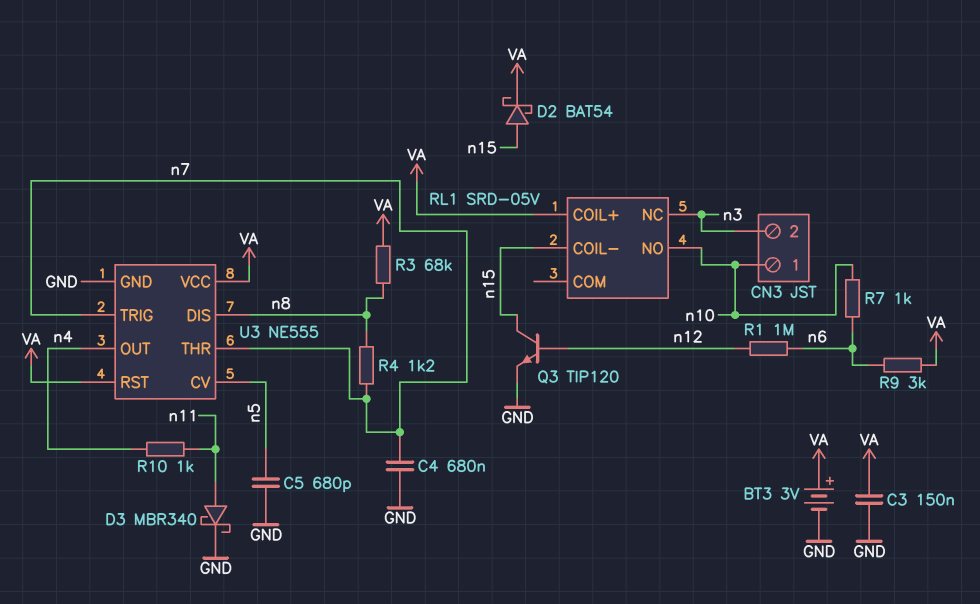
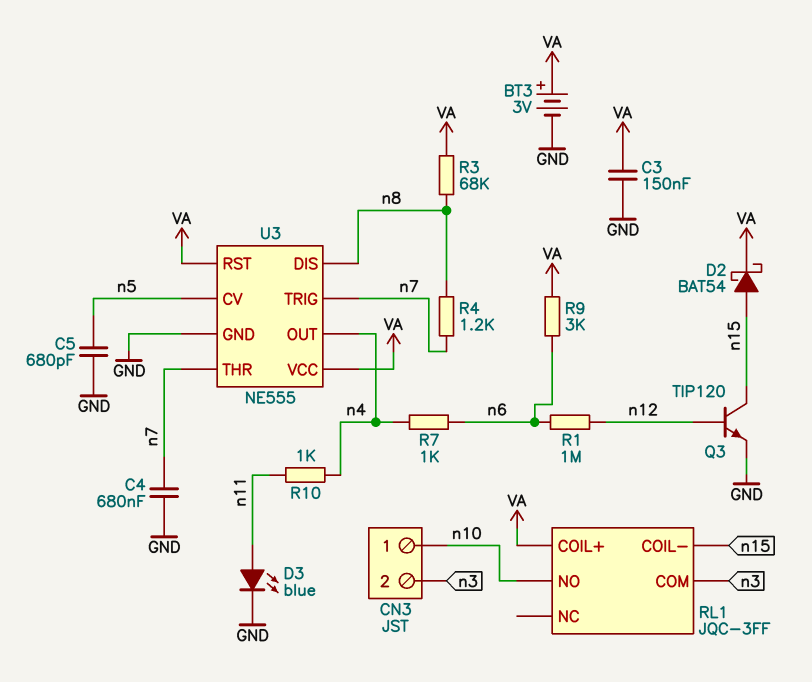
D3: schottky MBR340 (A n11, K GND) -> LED blue (A n11, K GND)
R7: 1k (n6, n10) -> 1k (n4, n6)
RL1: SRD-05V -> JQC-3FF
RL1 pin COM: none -> n3
RL1 pin NC: n3 -> none

